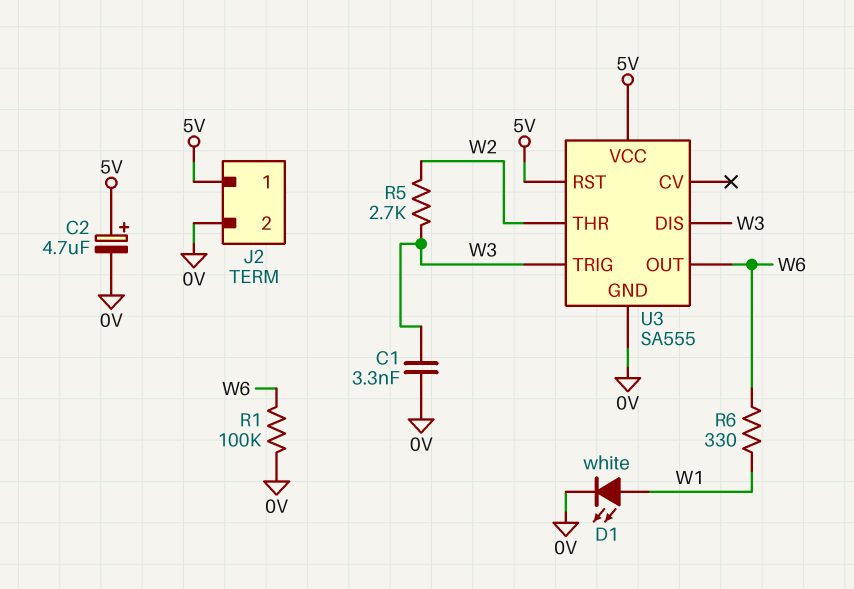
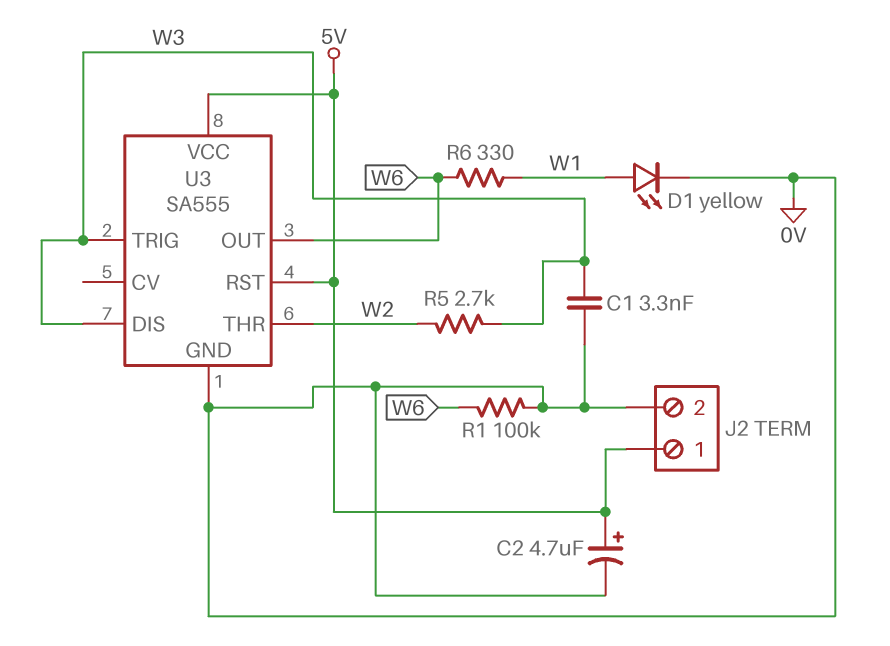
D1: LED white (A W1, K 0V) -> LED yellow (A W1, K 0V)

